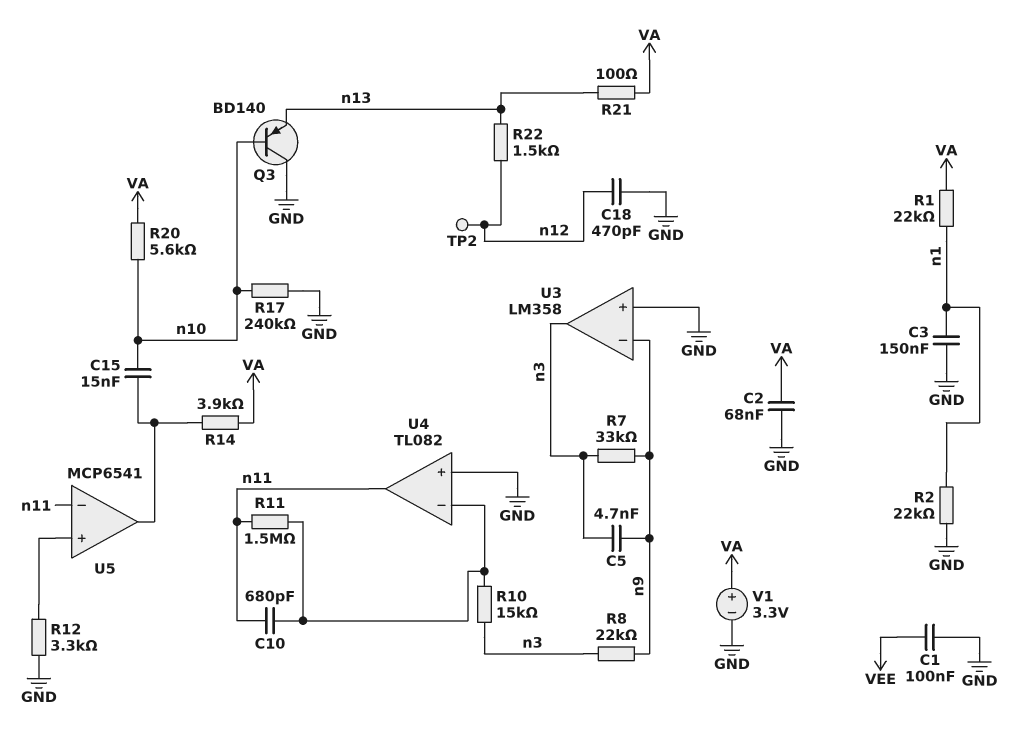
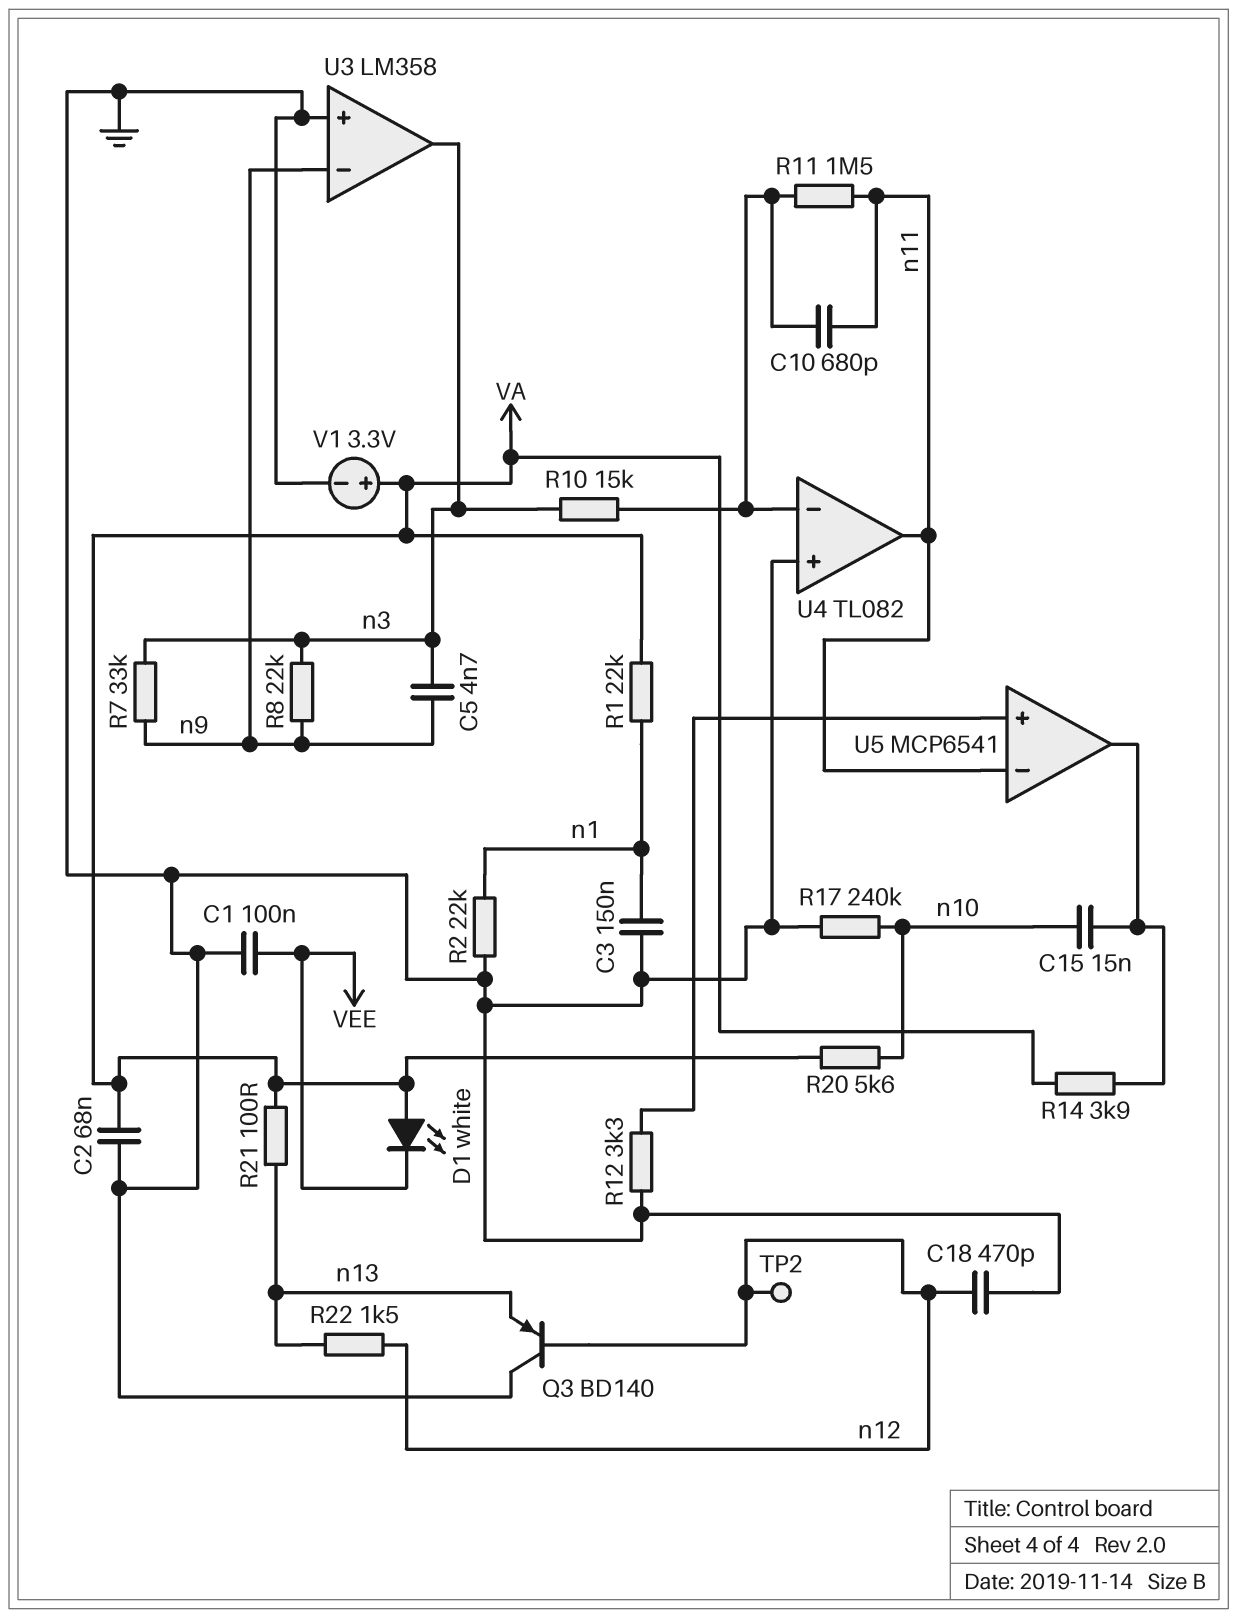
D1: none -> LED white (A VA, K VEE)
Q3: PNP BD140 (B n10, C GND, E n13) -> PNP BD140 (B n12, C GND, E n13)

